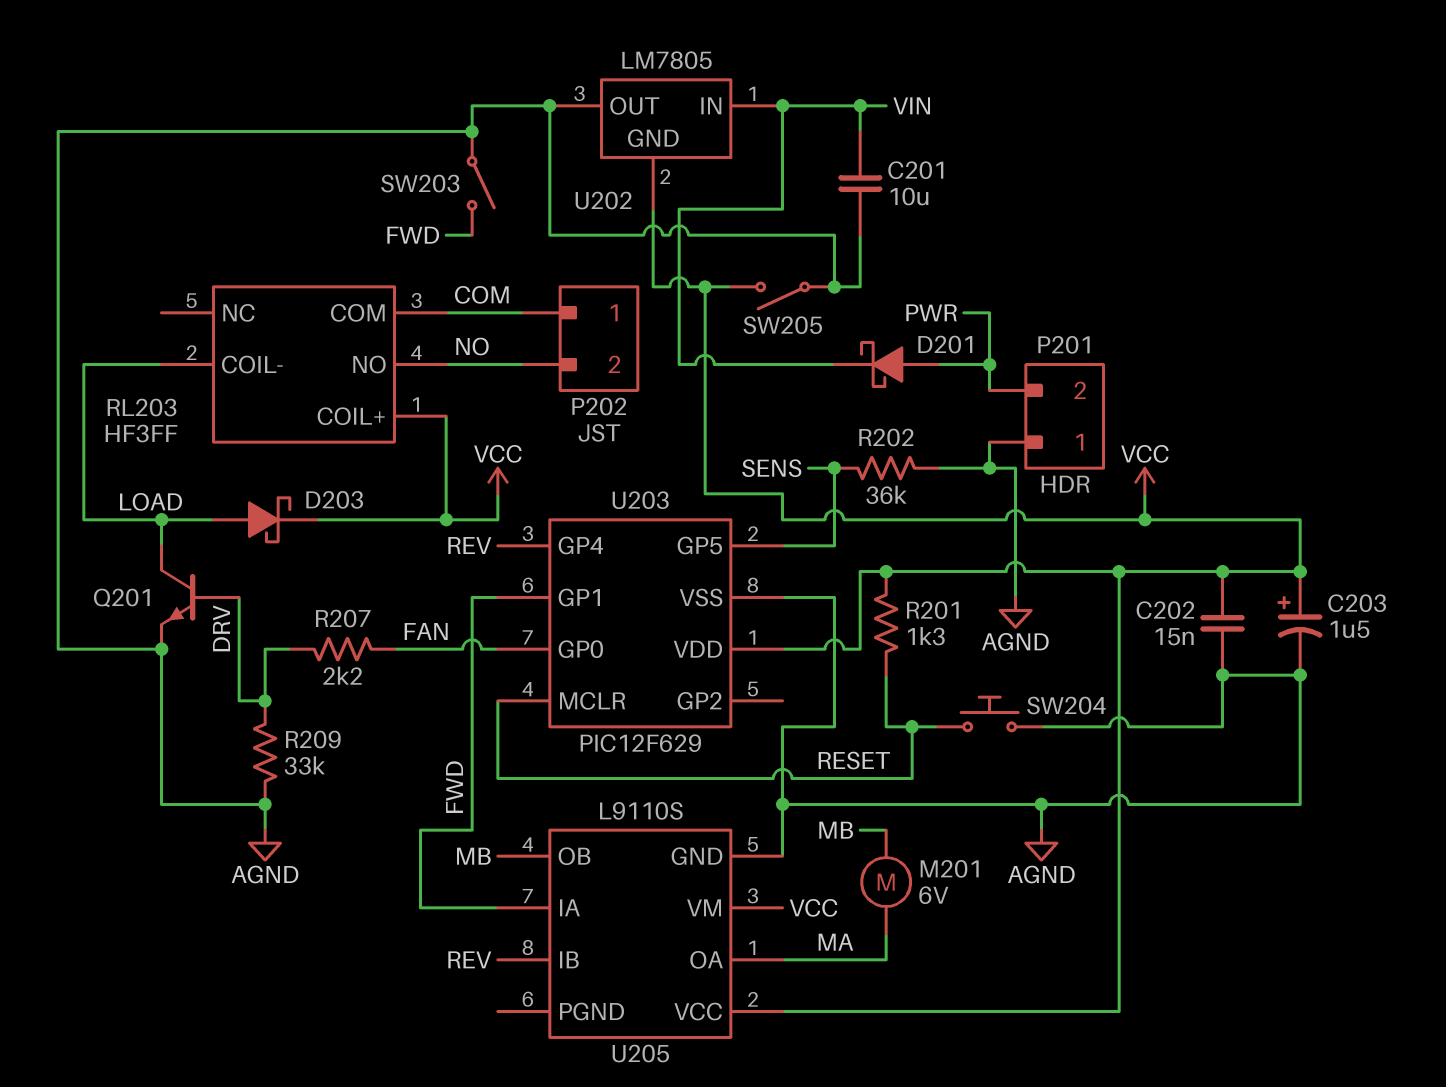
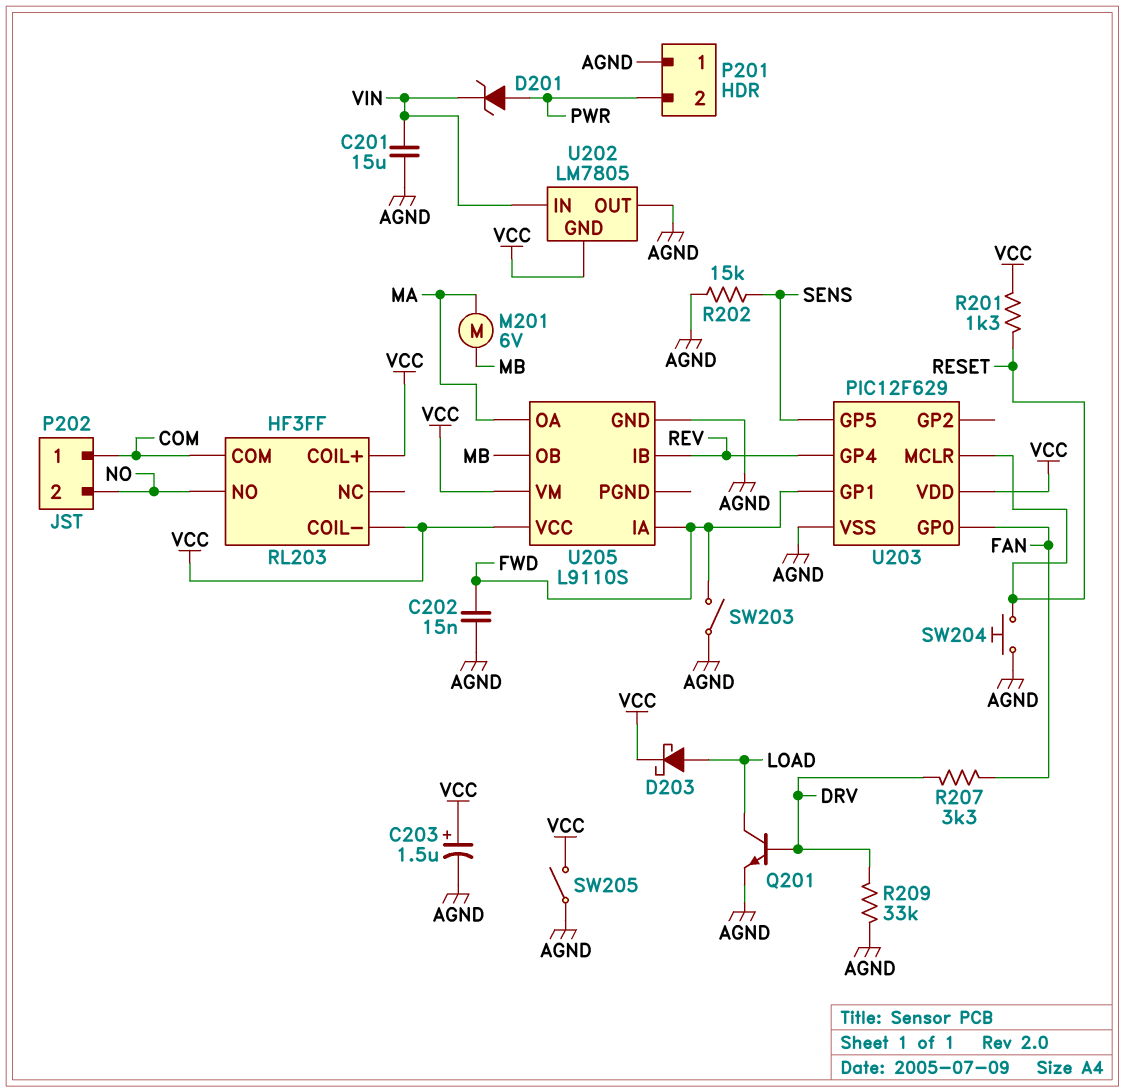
C201: 10uF (AGND, VIN) -> 15uF (AGND, VIN)
C202: 15nF (AGND, VCC) -> 15nF (AGND, FWD)
D201: schottky (A PWR, K VIN) -> zener (A PWR, K VIN)
R202: 36k (AGND, SENS) -> 15k (AGND, SENS)
R207: 2.2k (DRV, FAN) -> 3.3k (DRV, FAN)
RL203 pin COIL-: LOAD -> VCC

